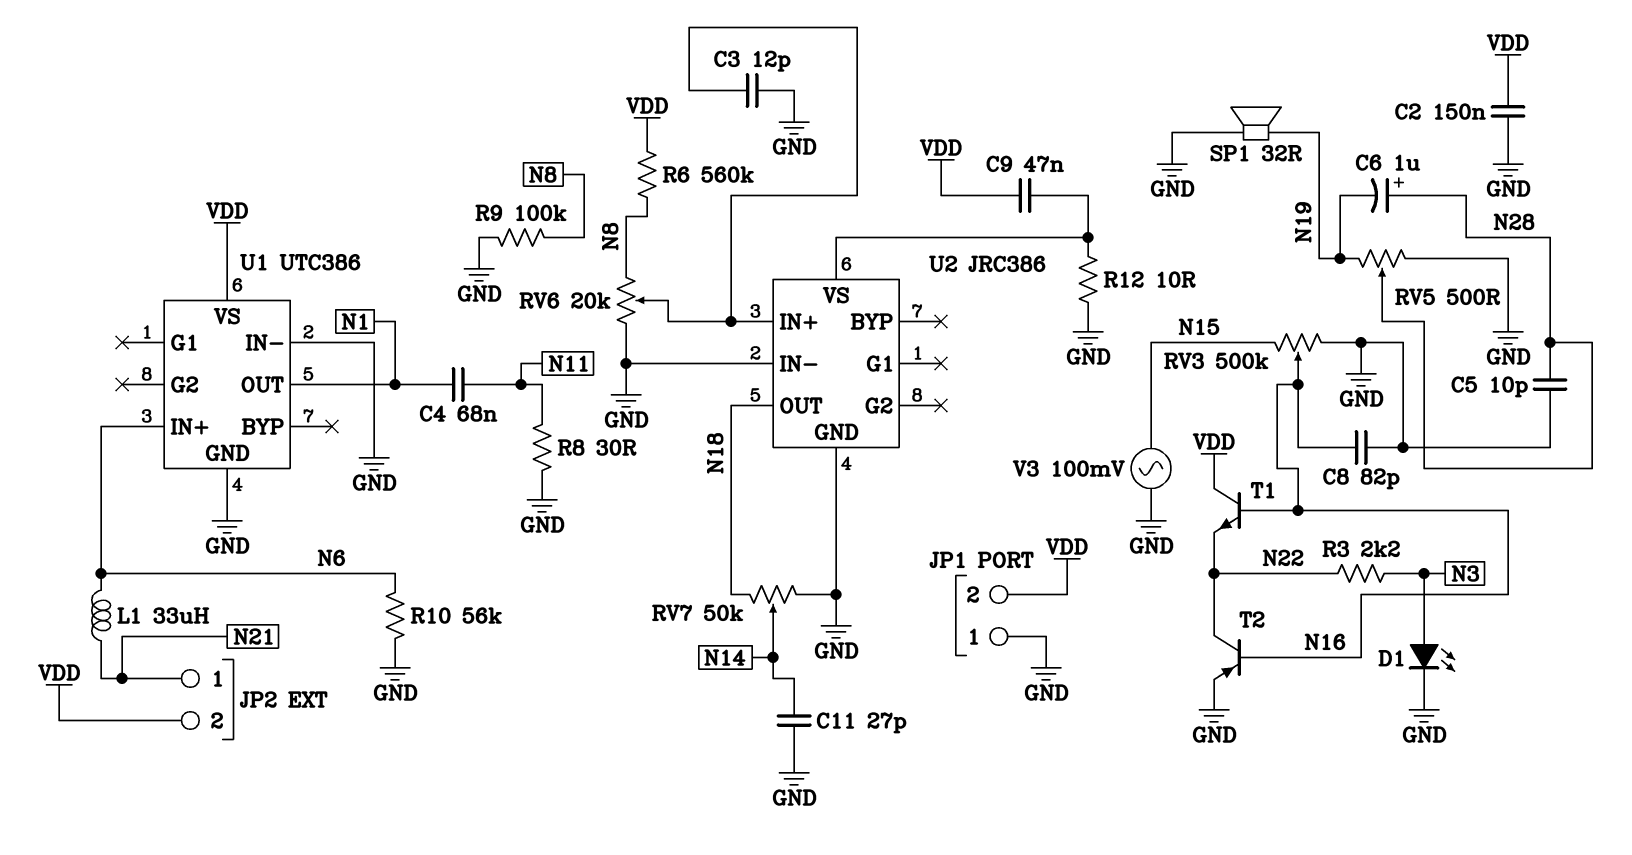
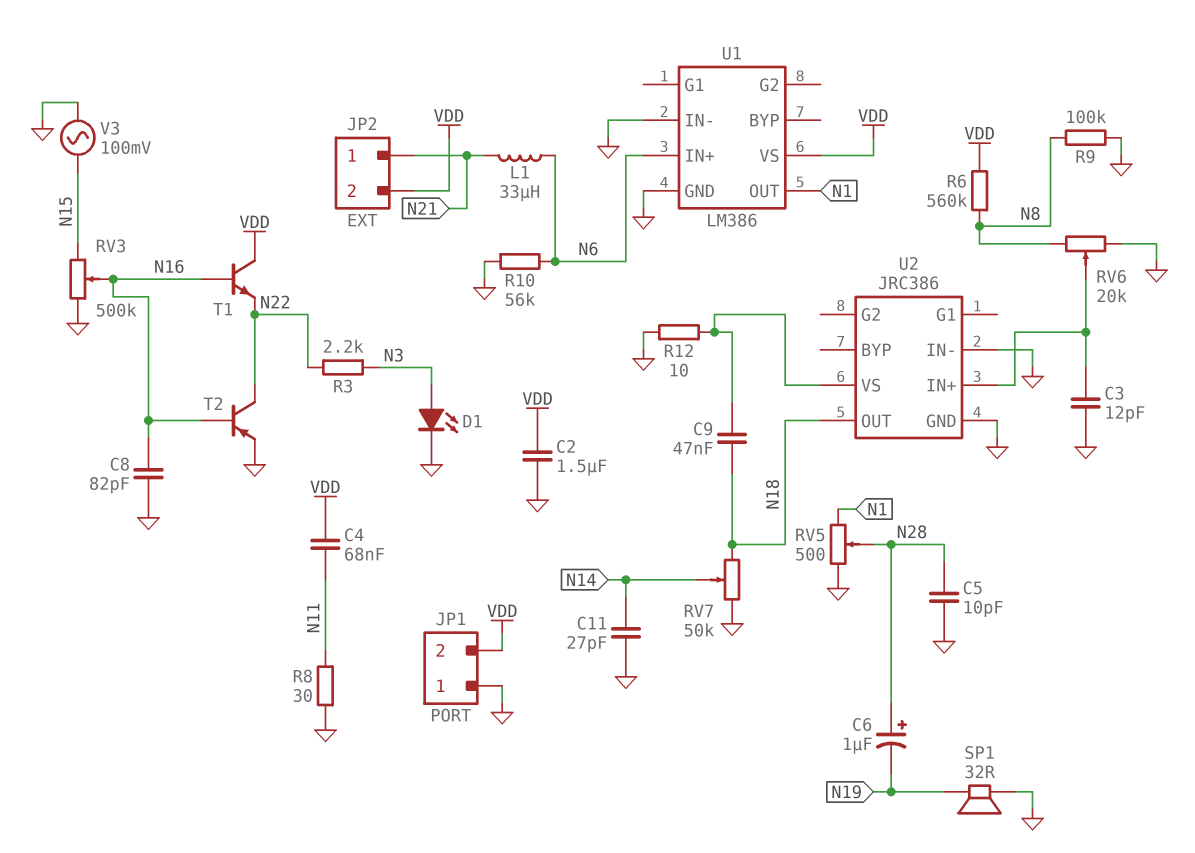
C2: 150nF (GND, VDD) -> 1.5uF (GND, VDD)
C4: 68nF (N1, N11) -> 68nF (N11, VDD)
C9: 47nF (U2/VS, VDD) -> 47nF (N18, U2/VS)
RV5: 500 (GND, N19, wiper N28) -> 500 (GND, N1, wiper N28)
U1: UTC386 -> LM386

